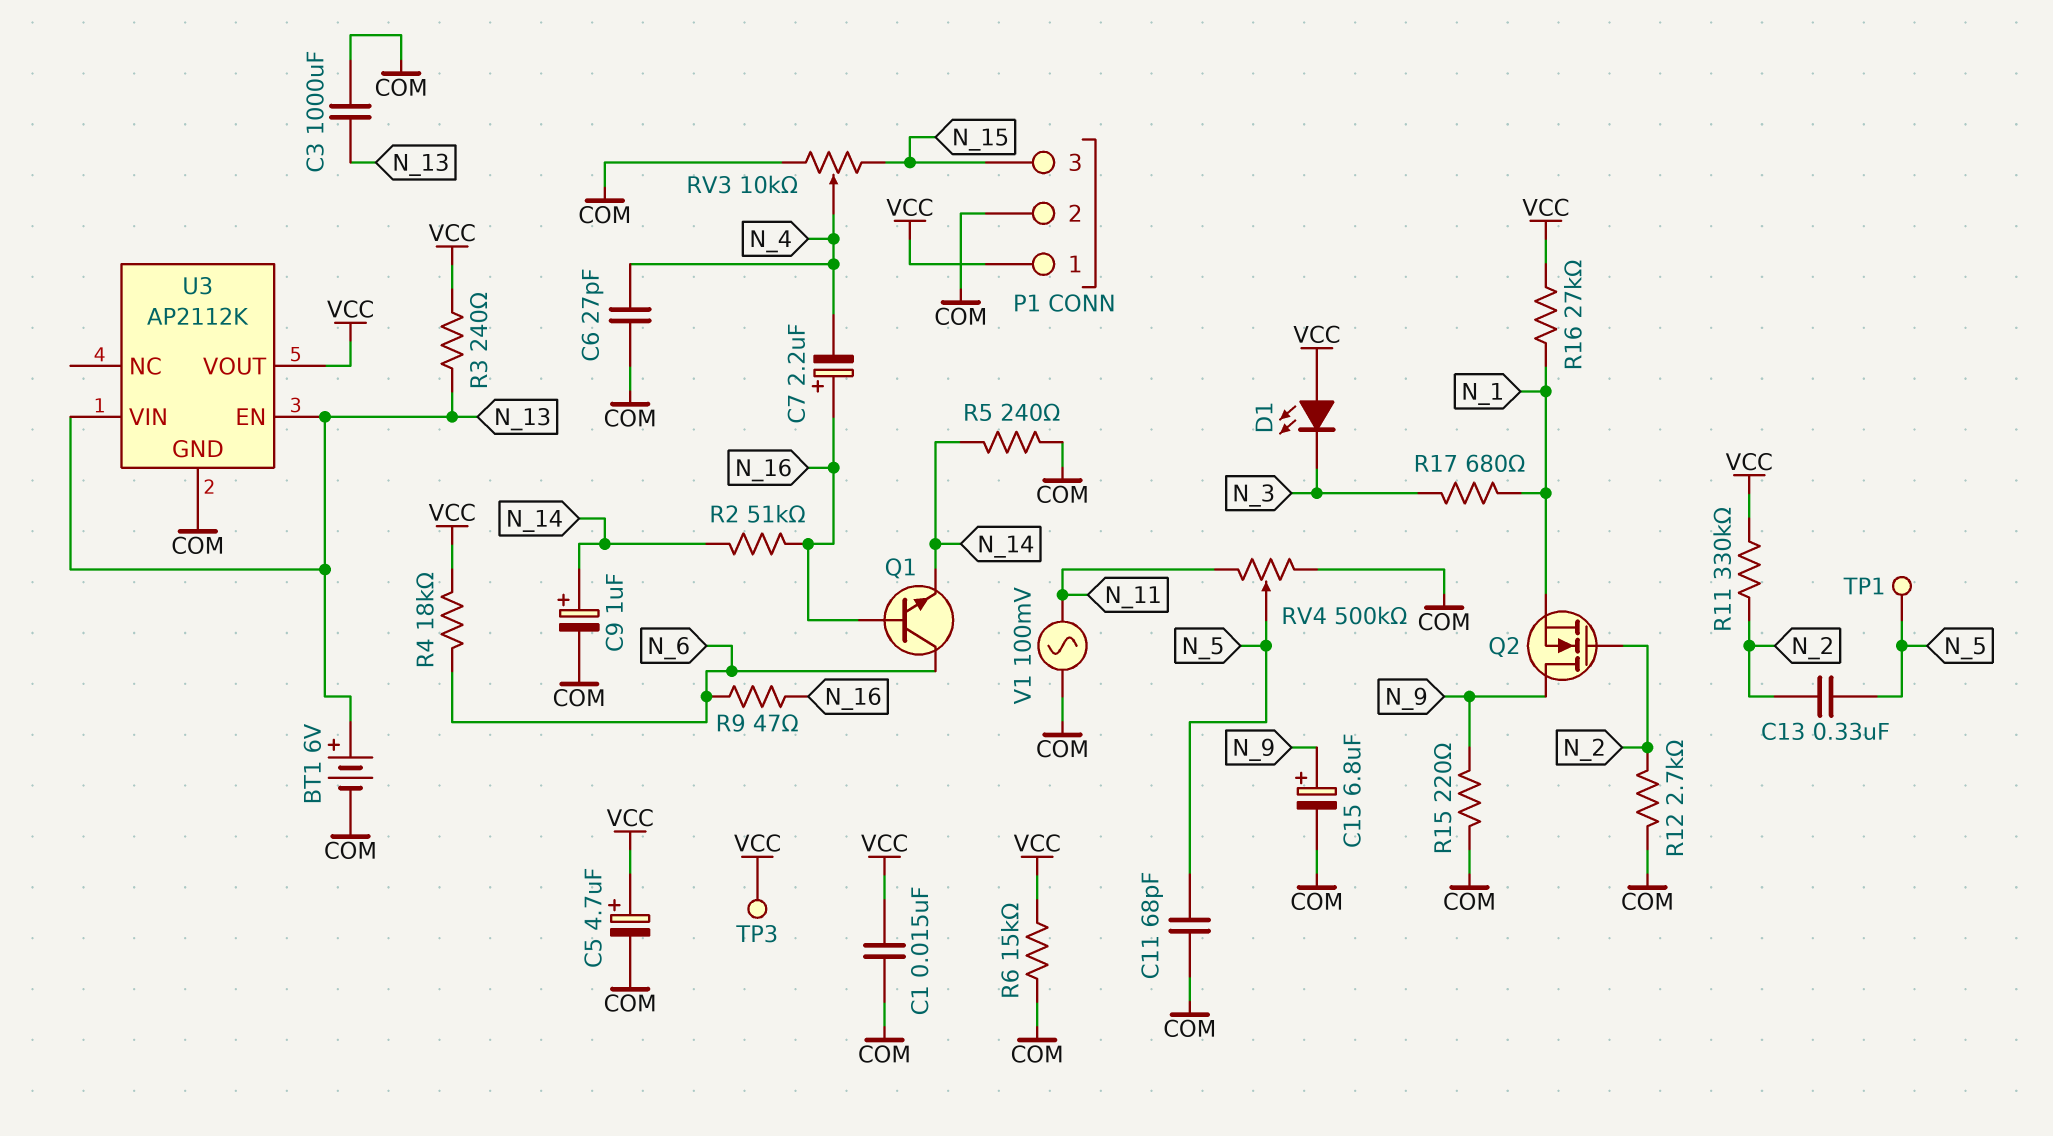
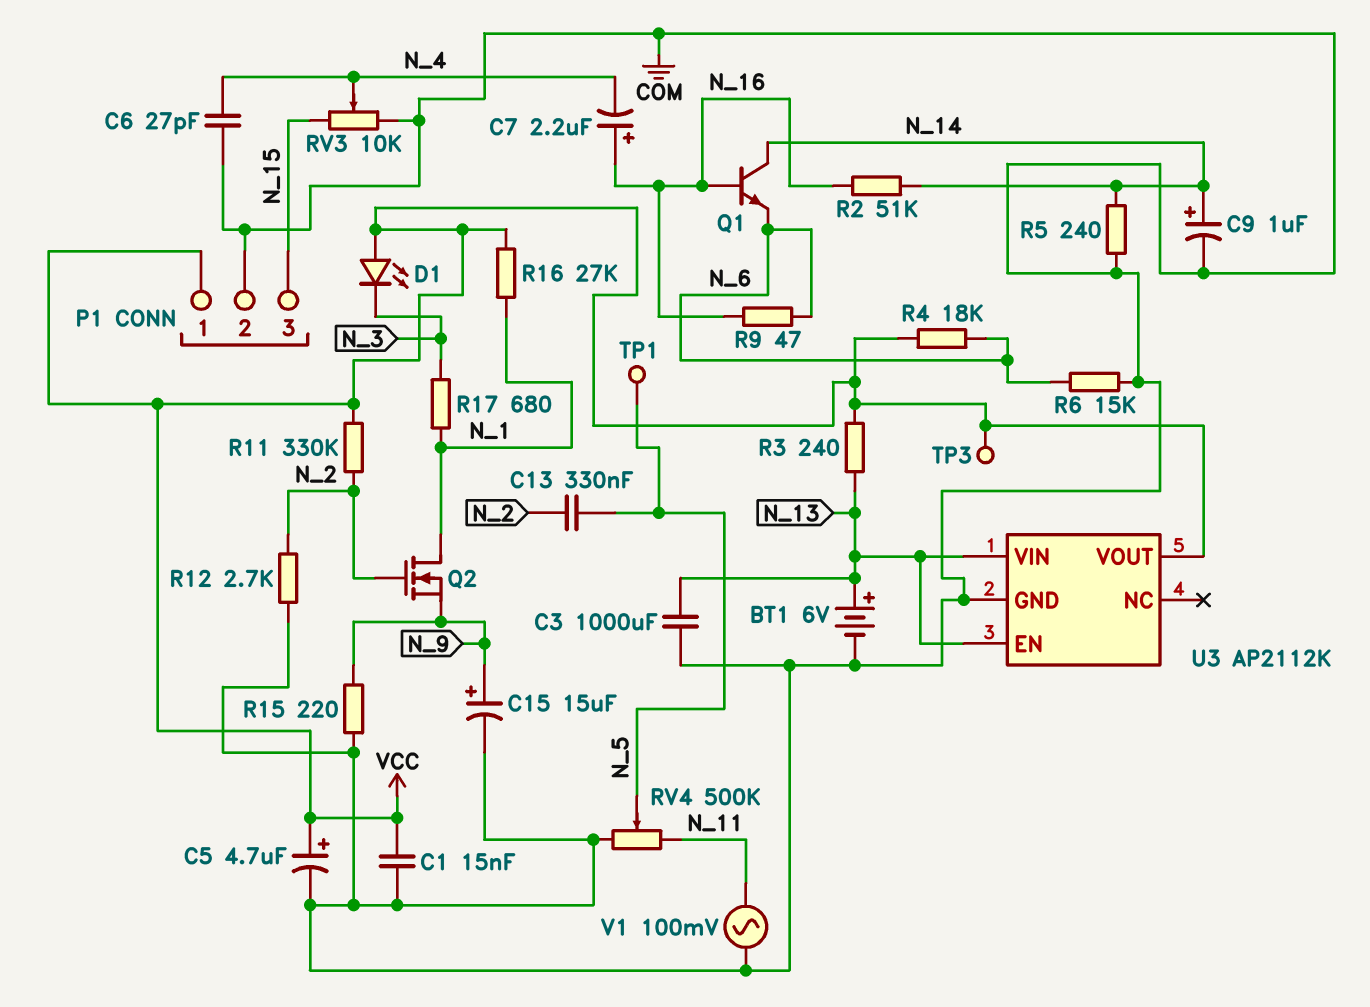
C11: 68pF (COM, N_5) -> none
C15: 6.8uF (plus N_9, minus COM) -> 15uF (plus N_9, minus COM)
Q1: NPN (B N_16, C N_6, E N_14) -> NPN (B N_16, C N_14, E N_6)
Q2: NMOS (G N_2, D N_9, S N_1) -> NMOS (G N_2, D N_1, S N_9)
R6: 15k (COM, VCC) -> 15k (COM, N_6)

